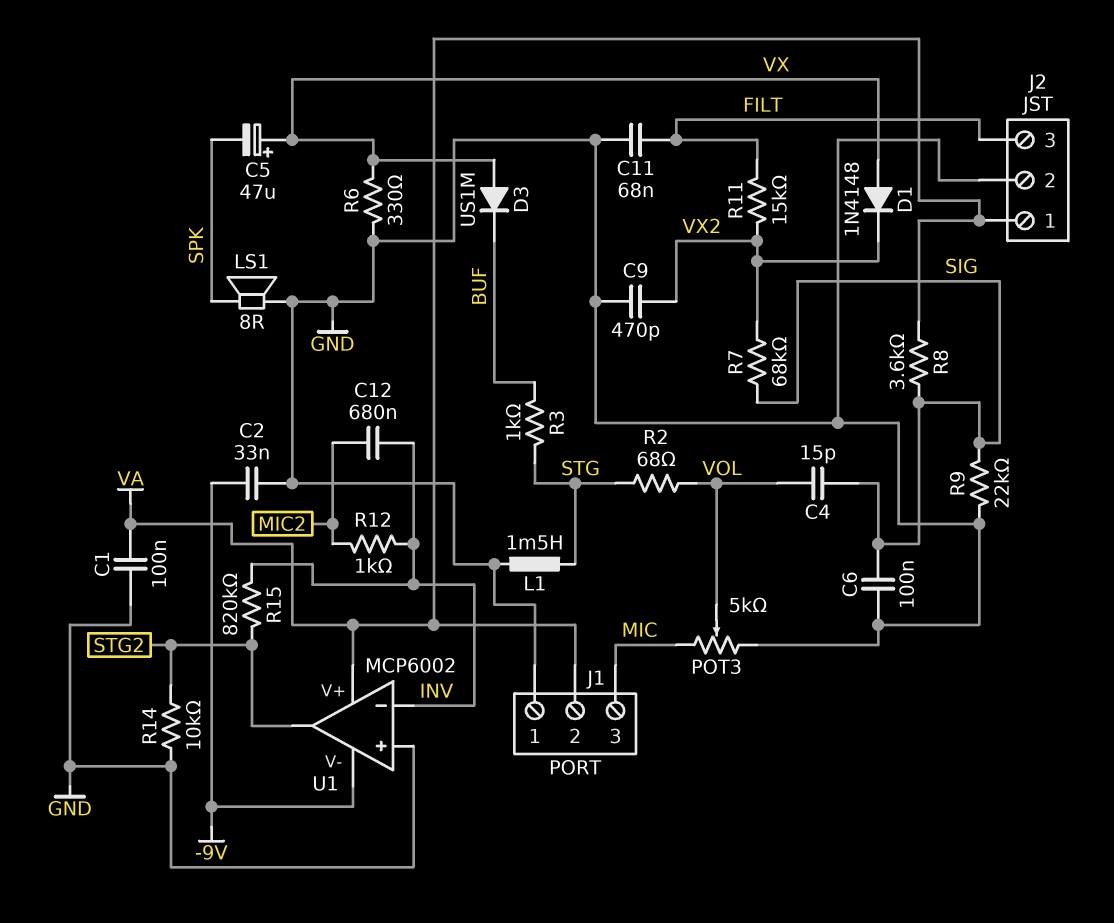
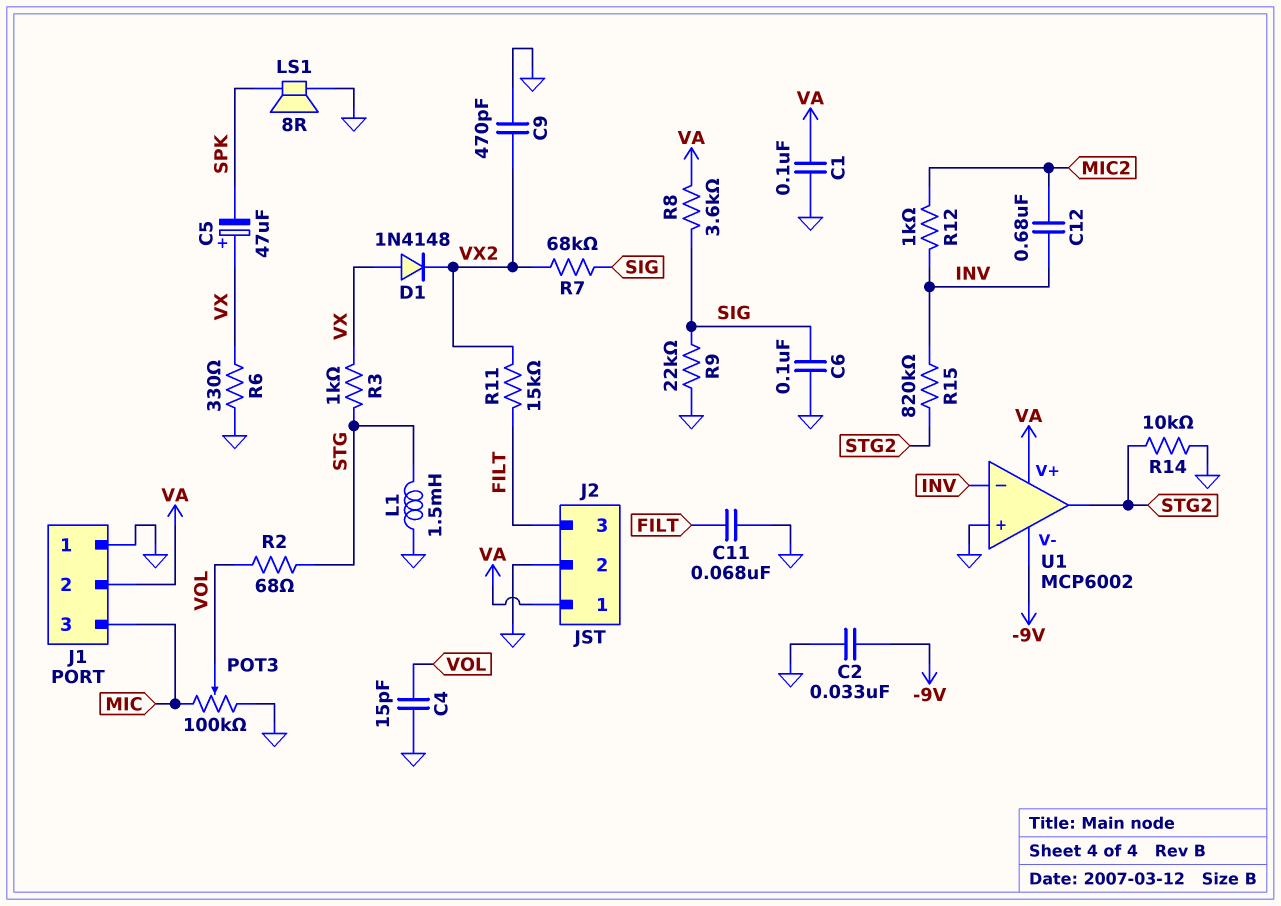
C4: 15pF (SIG, VOL) -> 15pF (GND, VOL)
D3: diode US1M (A VX, K BUF) -> none
POT3: 5k (GND, MIC, wiper VOL) -> 100k (GND, MIC, wiper VOL)
R3: 1k (BUF, STG) -> 1k (STG, VX)

